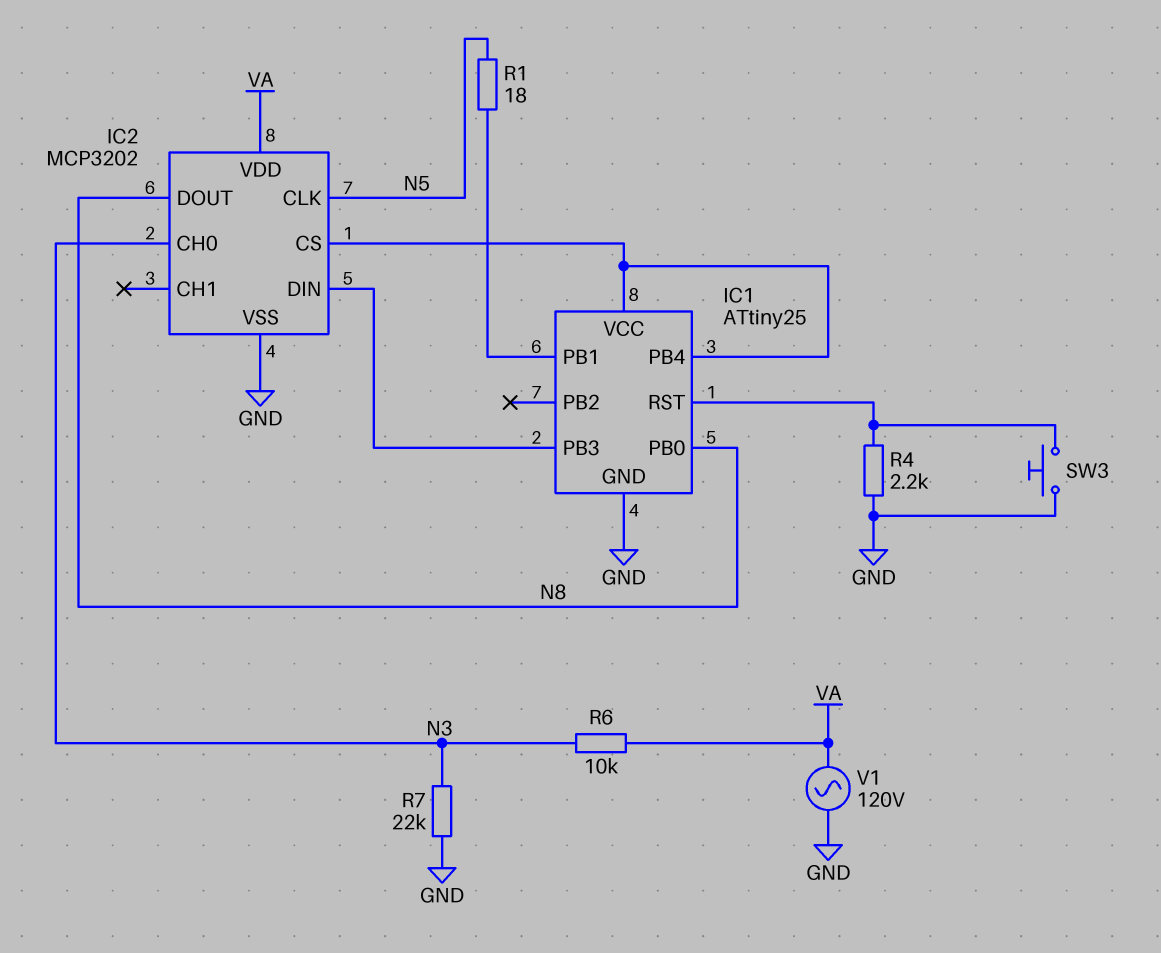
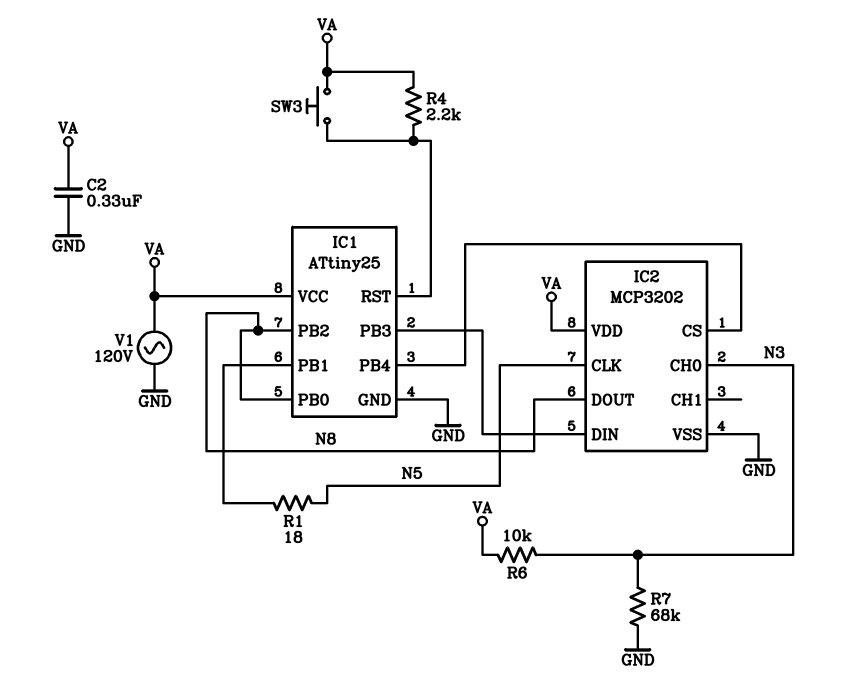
C2: none -> 330nF (GND, VA)
IC1 pin PB2: none -> N8
IC1 pin VCC: IC1/PB4 -> VA
R4: 2.2k (GND, IC1/RST) -> 2.2k (IC1/RST, VA)
R7: 22k (GND, N3) -> 68k (GND, N3)
SW3: button (GND, IC1/RST) -> button (IC1/RST, VA)

